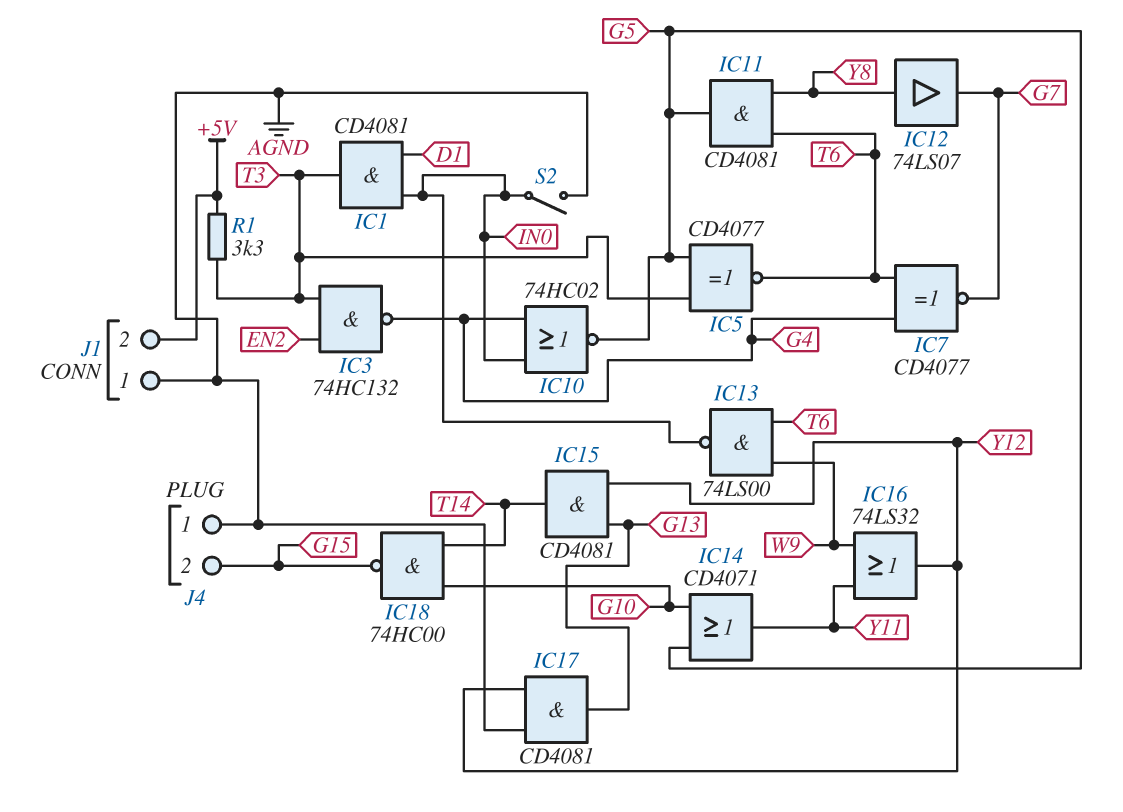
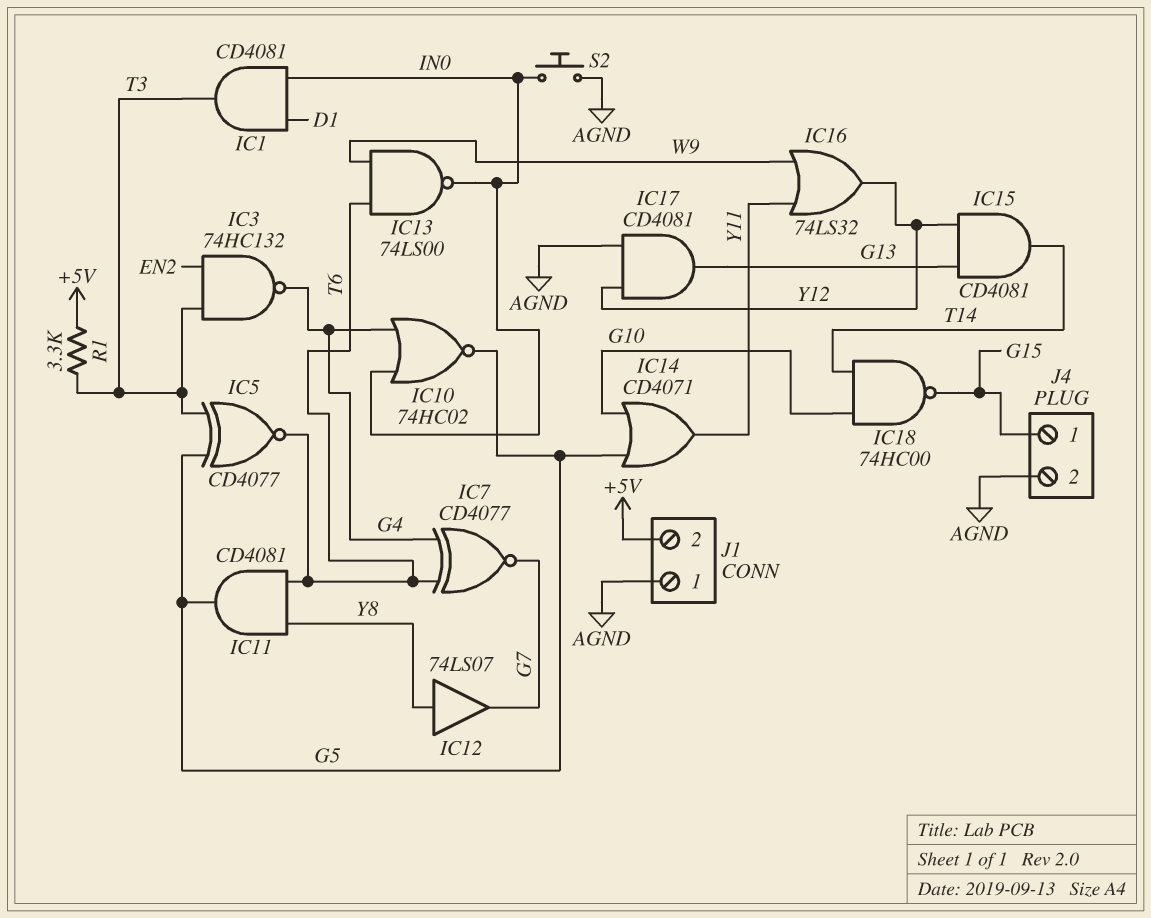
J4 pin 1: AGND -> G15
J4 pin 2: G15 -> AGND
S2: switch (AGND, IN0) -> button (AGND, IN0)

